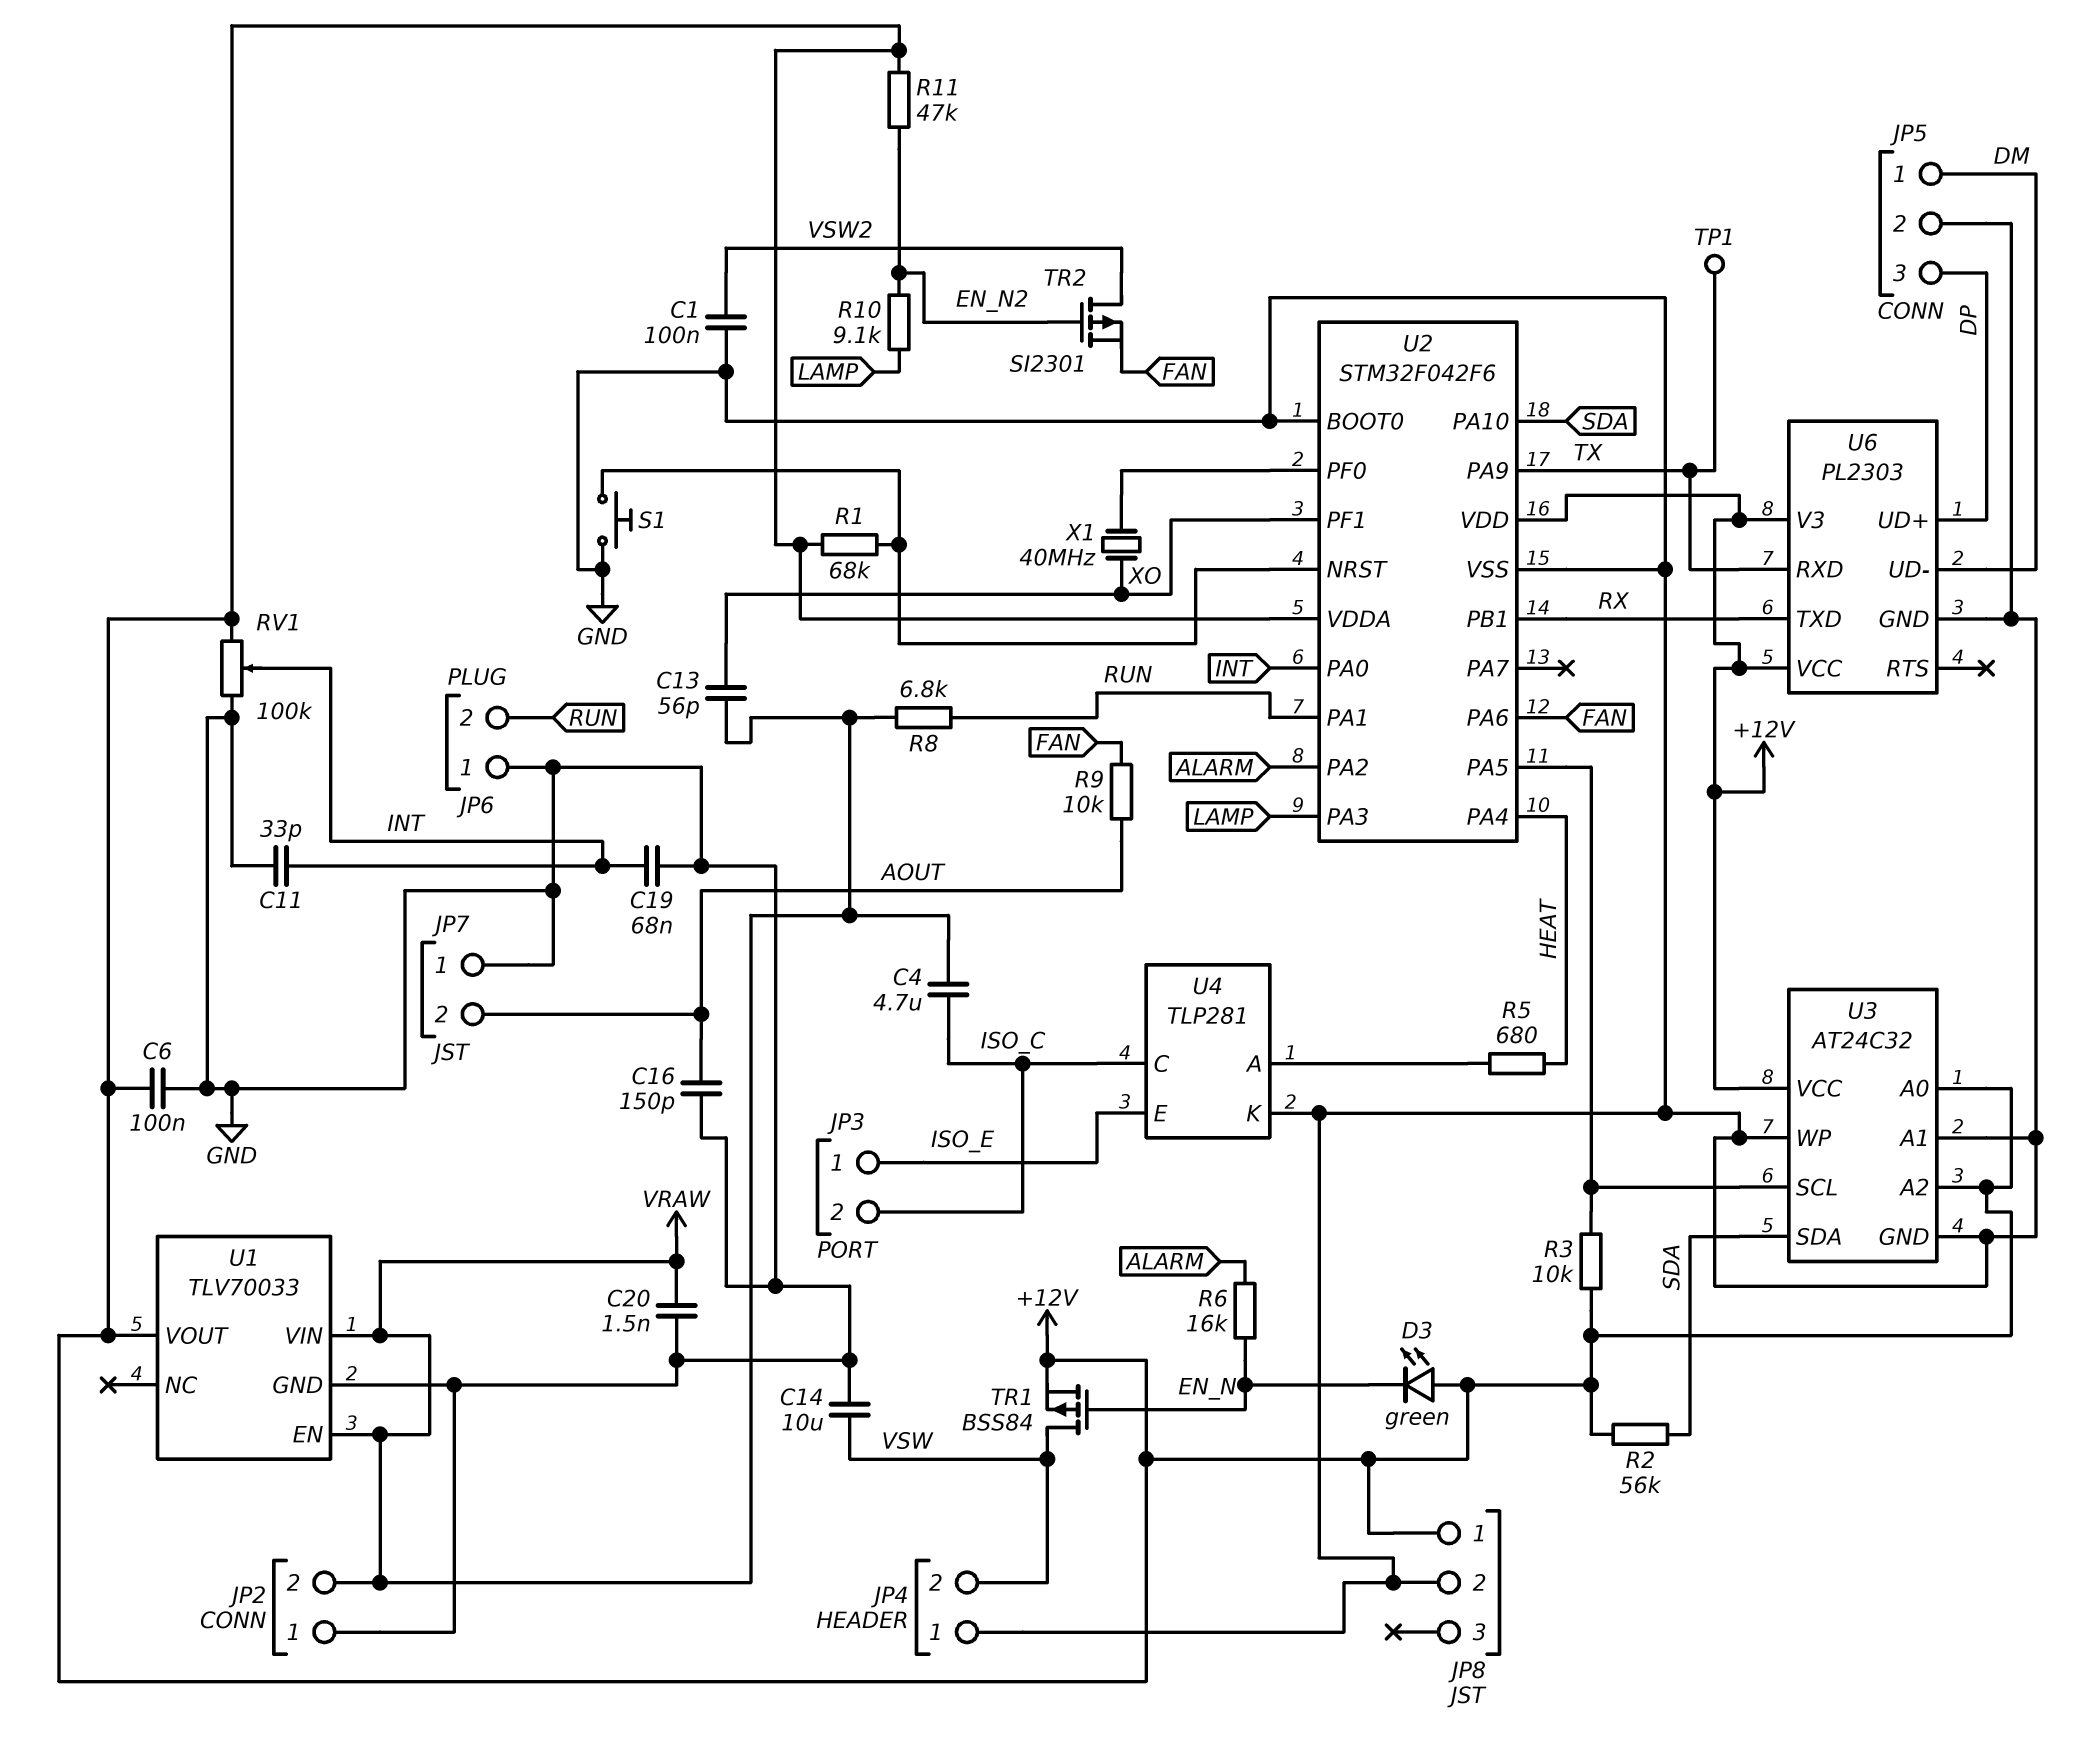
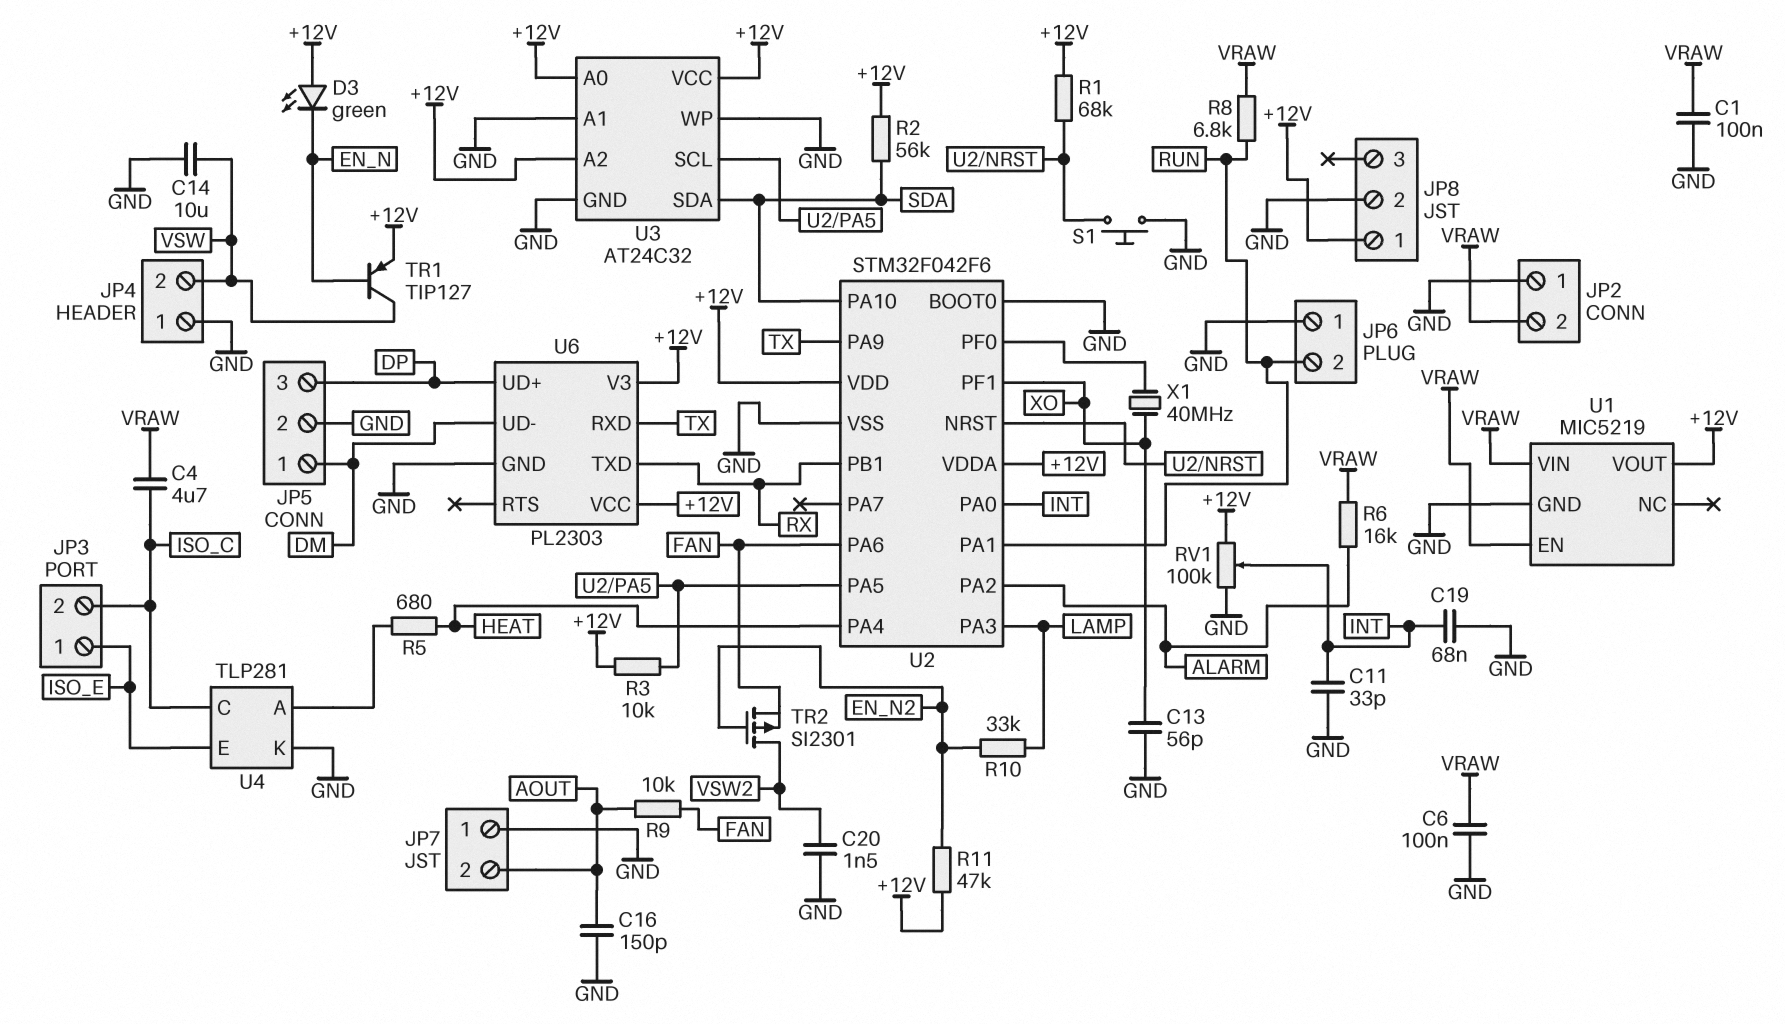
C1: 100nF (GND, VSW2) -> 100nF (GND, VRAW)
C6: 100nF (+12V, GND) -> 100nF (GND, VRAW)
C13: 56pF (VRAW, XO) -> 56pF (GND, XO)
C20: 1.5nF (GND, VRAW) -> 1.5nF (GND, VSW2)
R6: 16k (ALARM, EN_N) -> 16k (ALARM, VRAW)
R10: 9.1k (EN_N2, LAMP) -> 33k (EN_N2, LAMP)
TP1: test point (TX) -> none
TR1: PMOS BSS84 (G EN_N, D VSW, S +12V) -> PNP TIP127 (B EN_N, C VSW, E +12V)
U1: TLV70033 -> MIC5219

